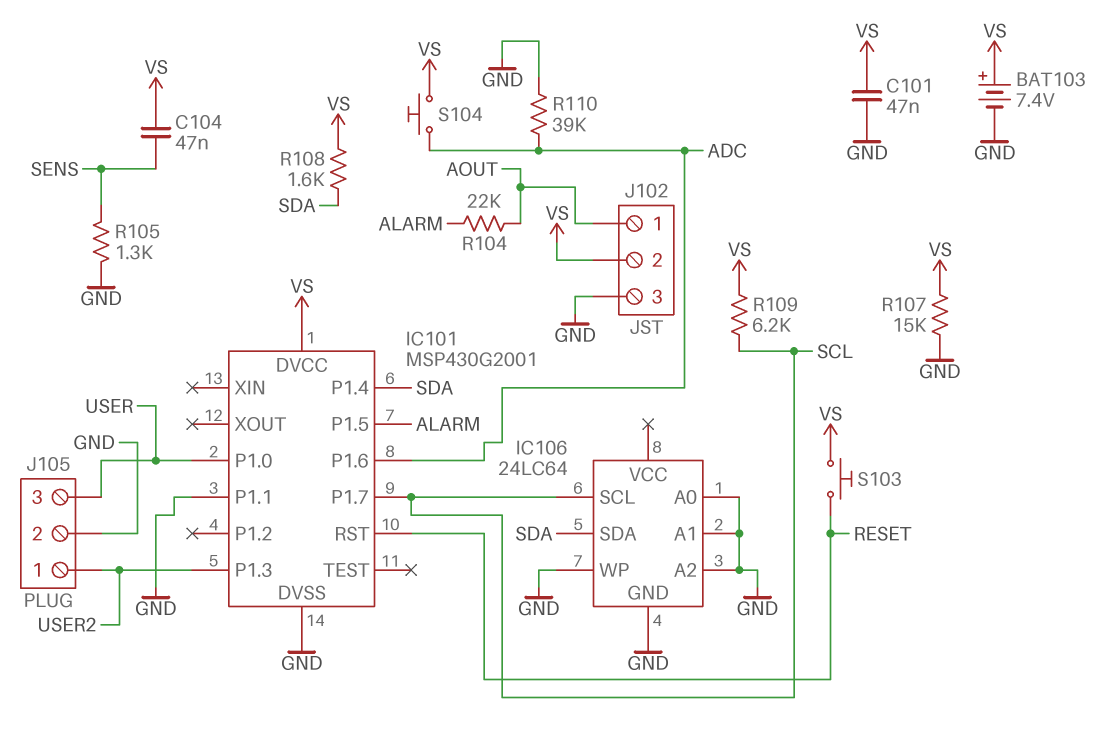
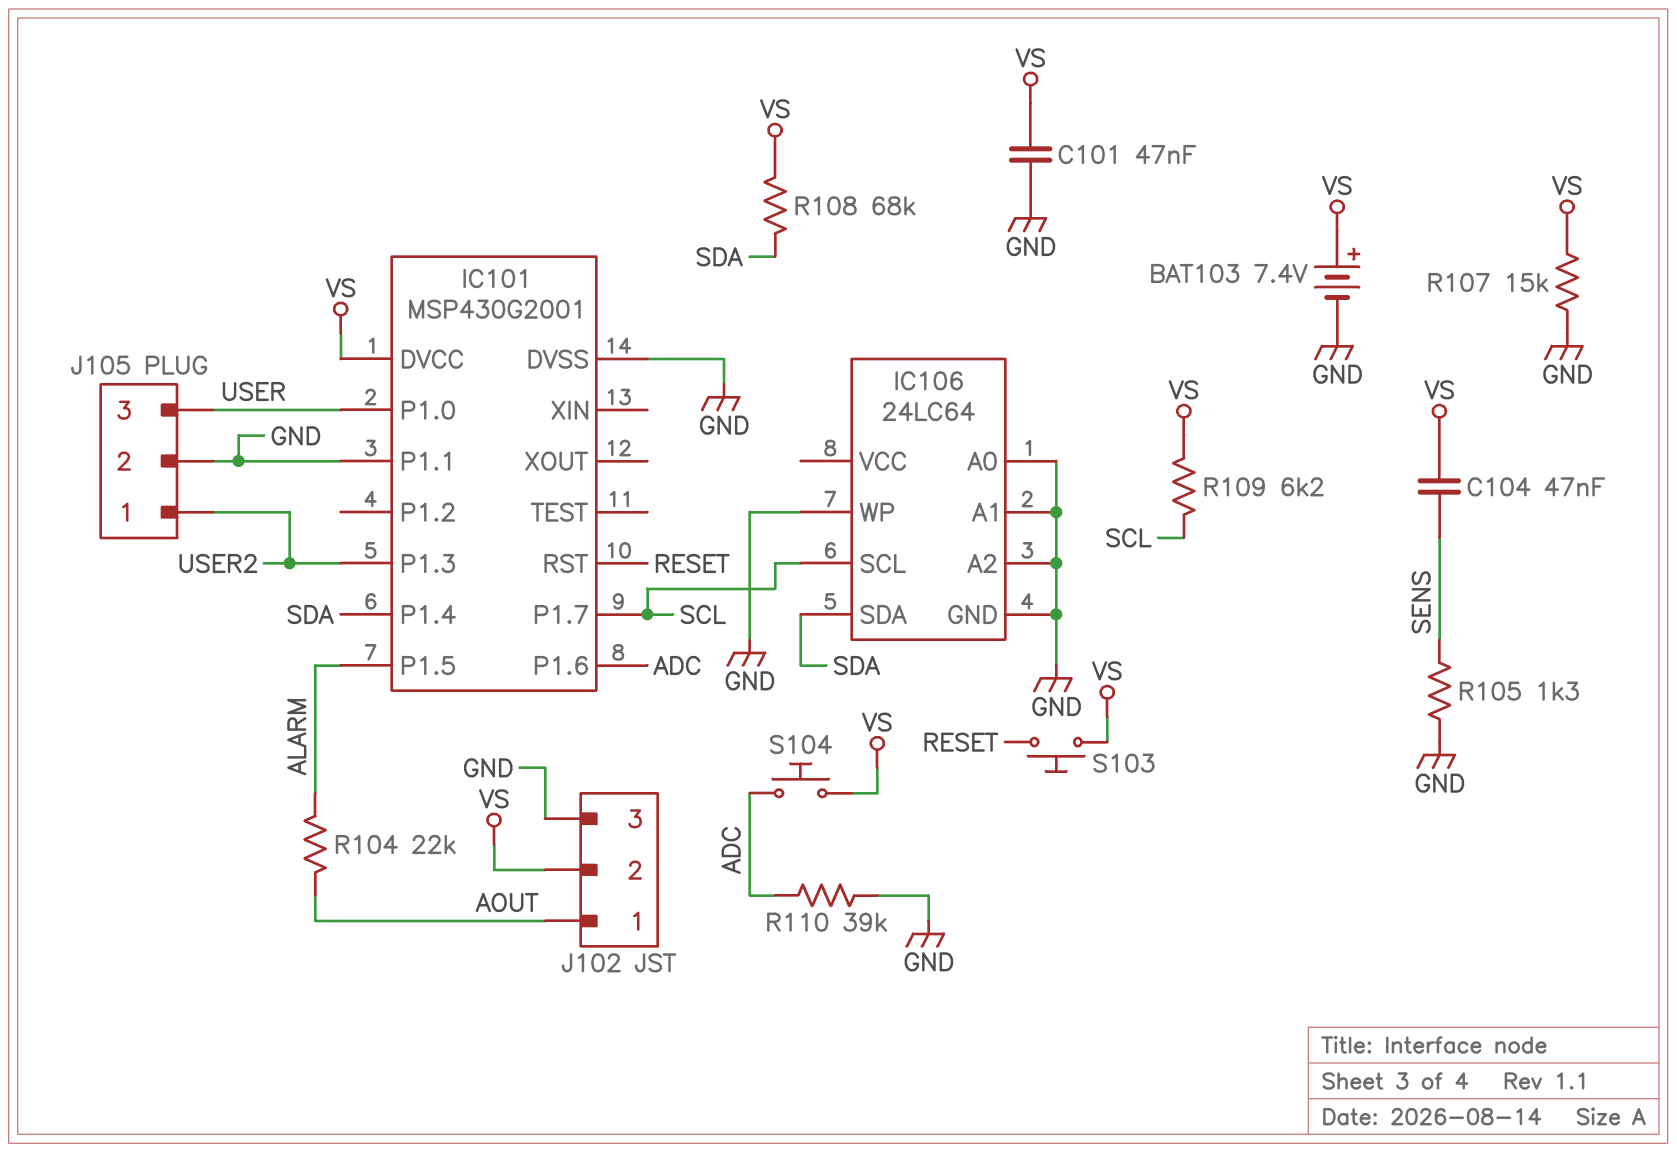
R108: 1.6k (SDA, VS) -> 68k (SDA, VS)

